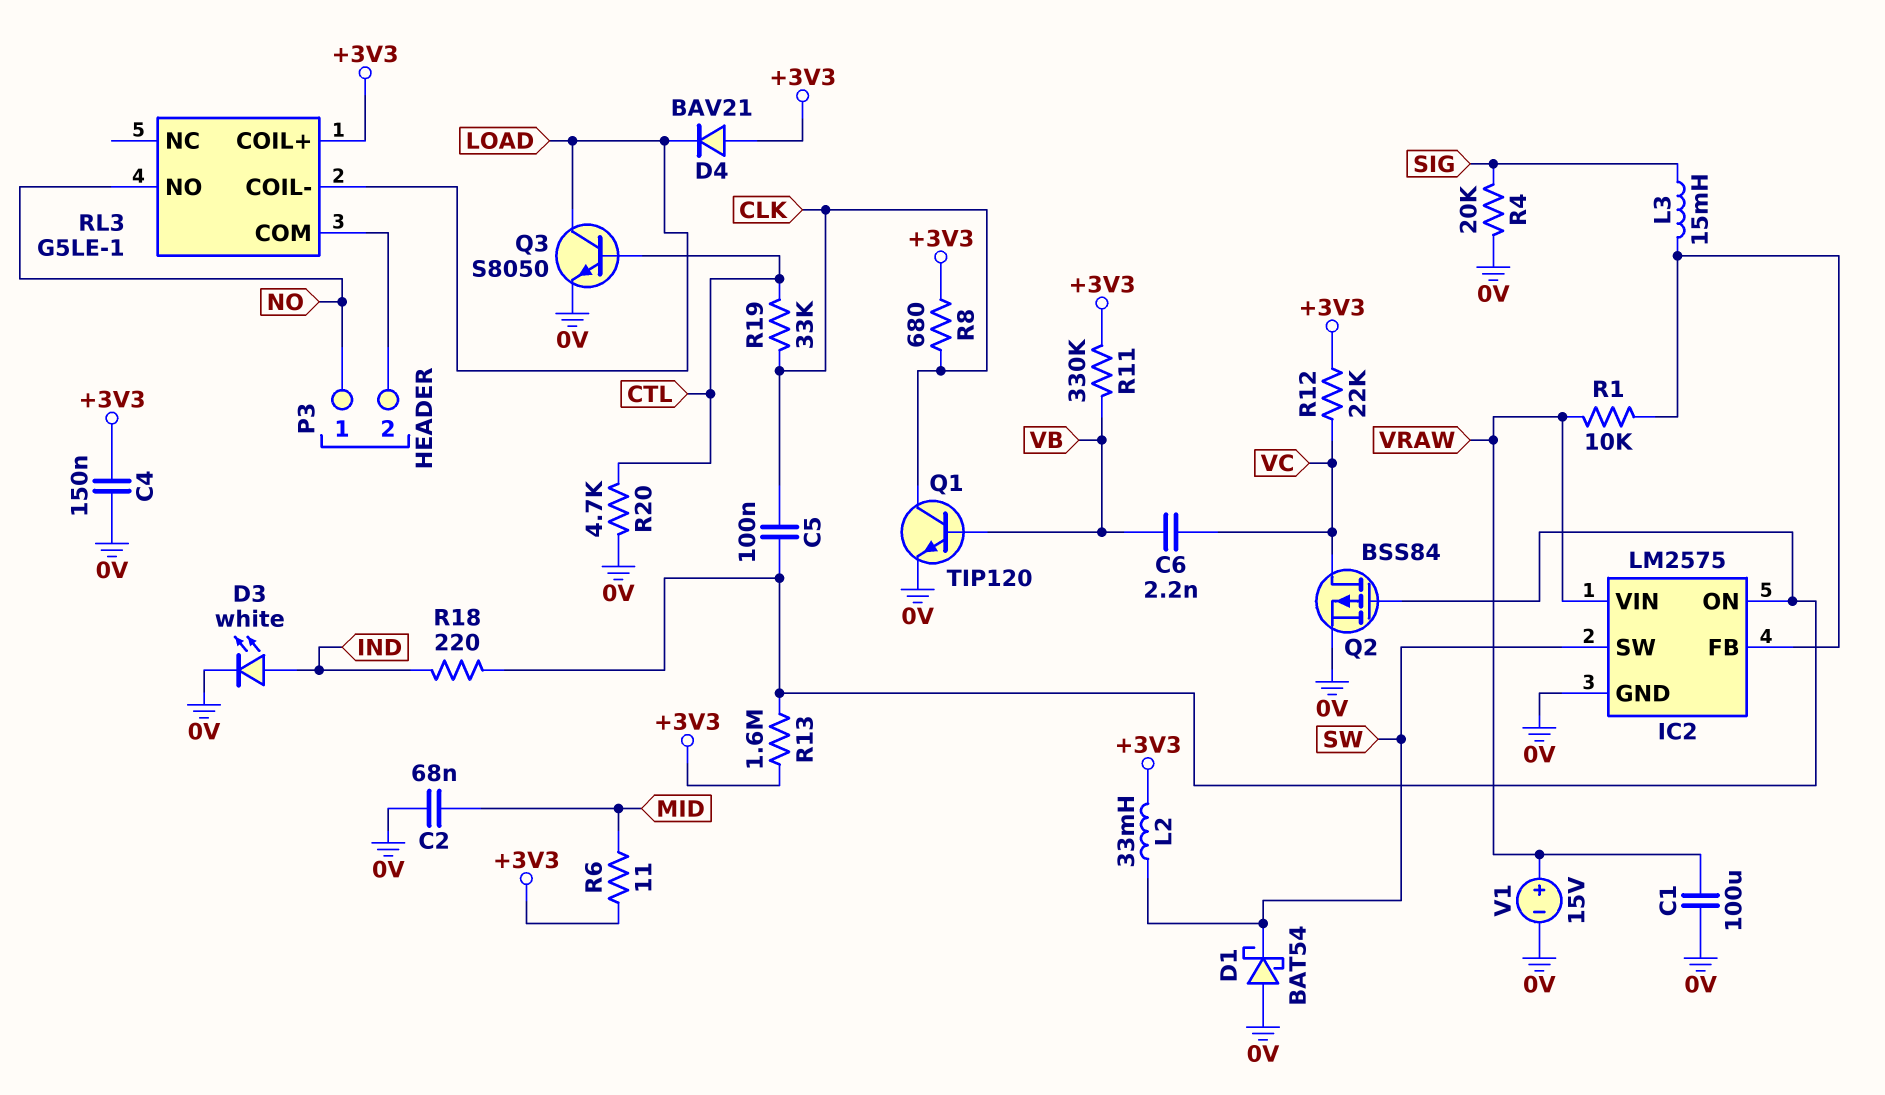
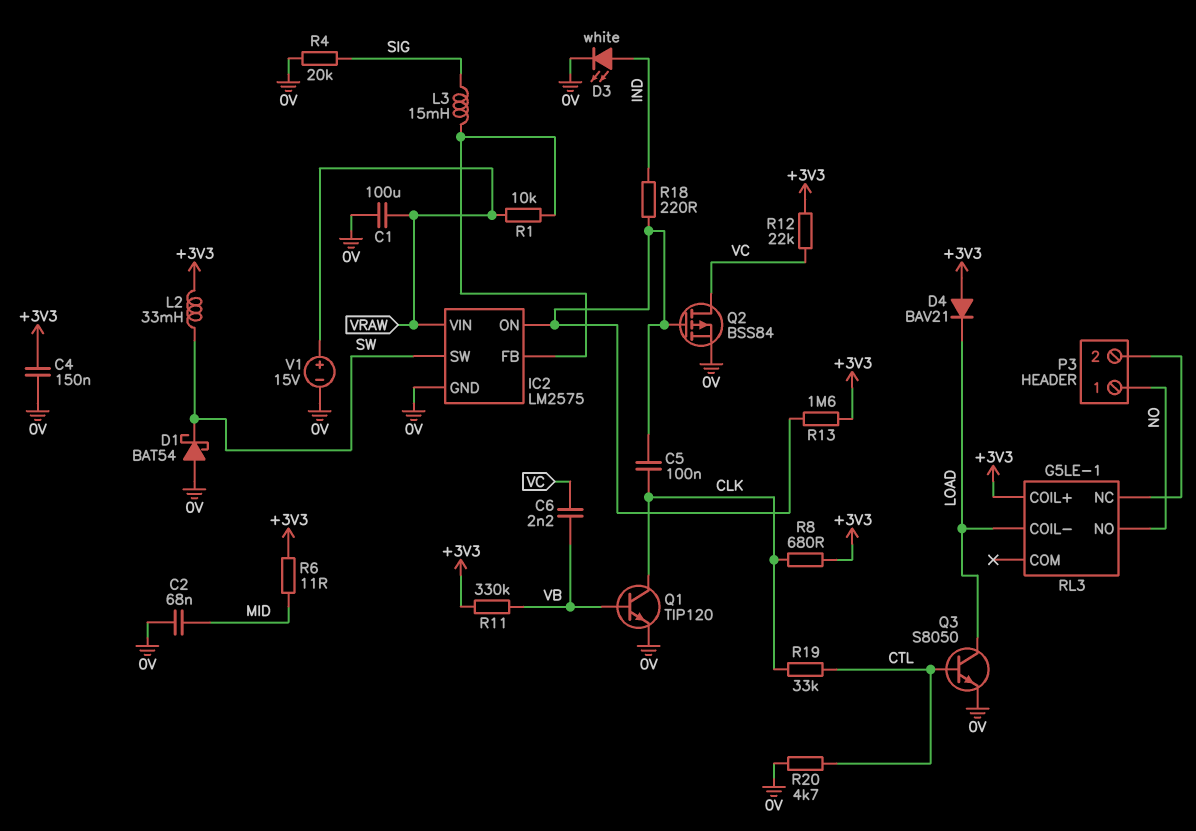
RL3 pin COM: P3/2 -> none
RL3 pin NC: none -> P3/2

